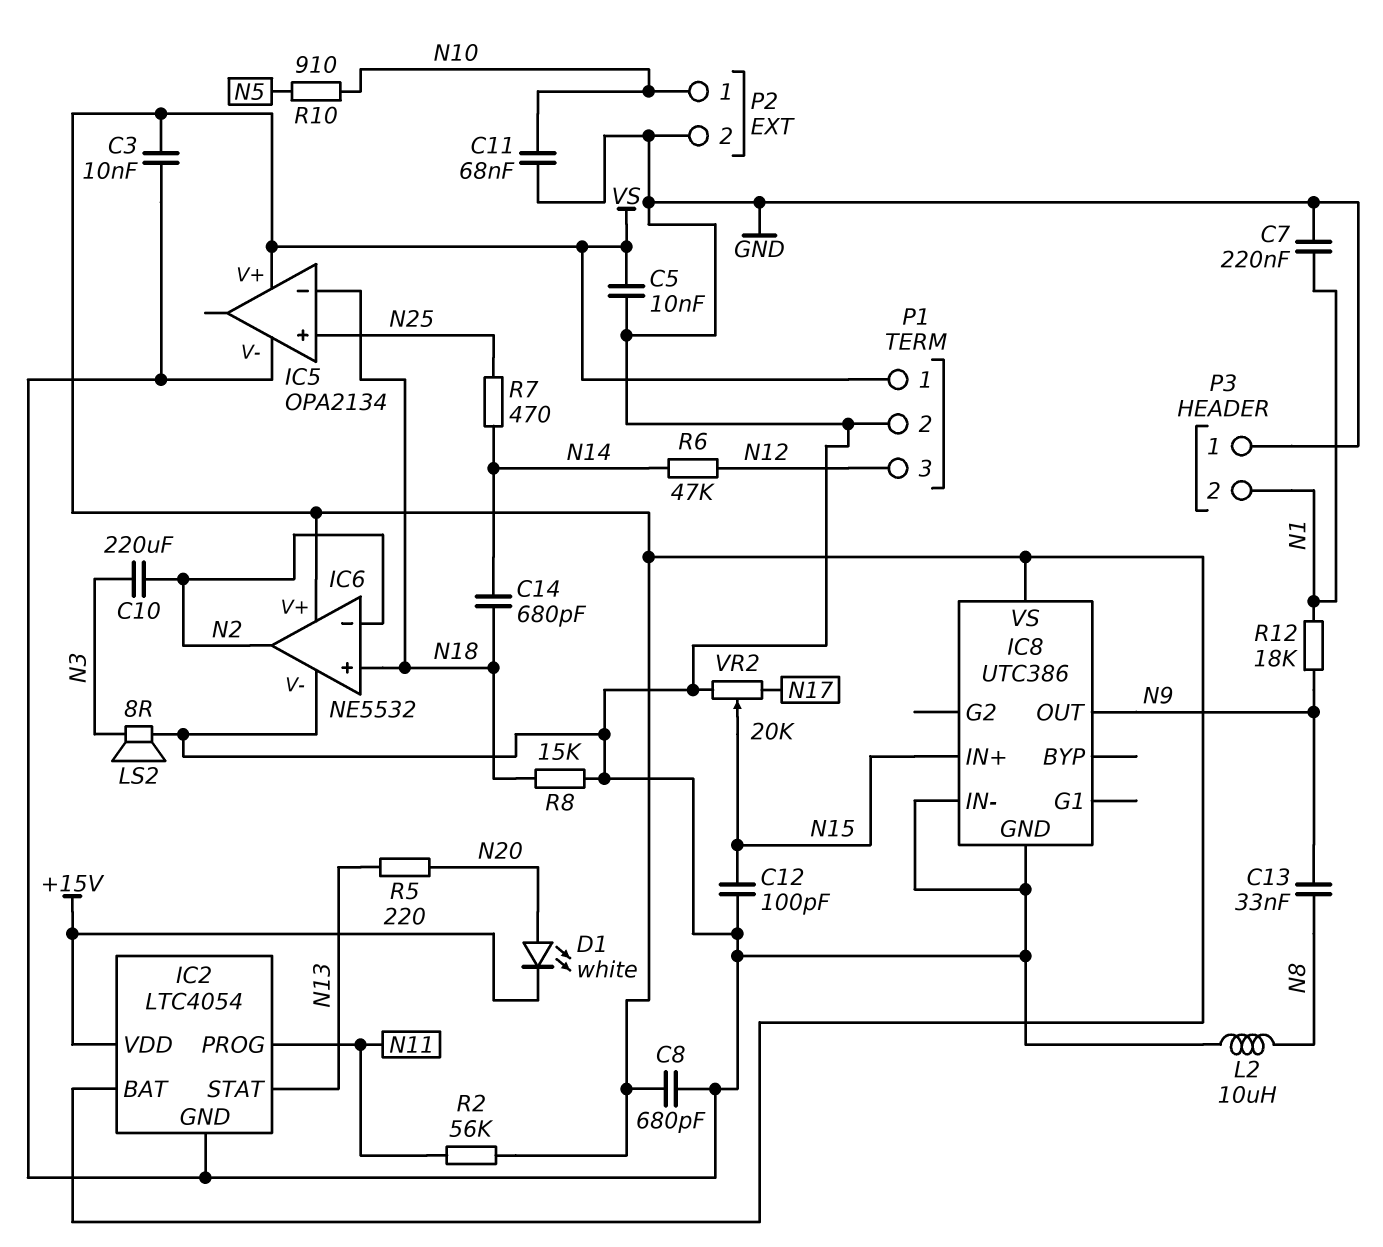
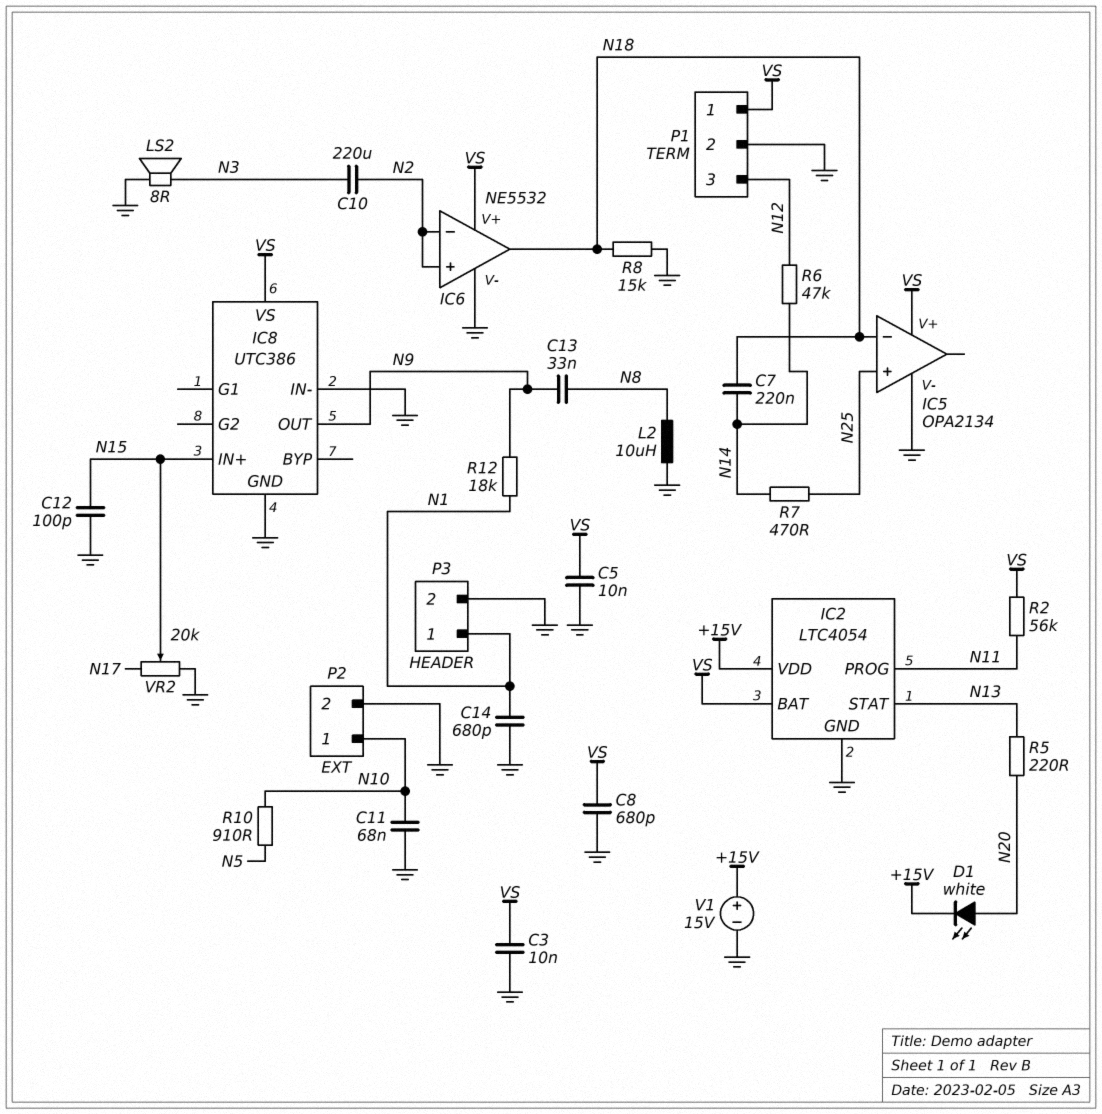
C7: 220nF (GND, N1) -> 220nF (N14, N18)
C14: 680pF (N14, N18) -> 680pF (GND, N1)
IC6 pin in+: N18 -> N2
IC6 pin out: N2 -> N18
P3 pin 1: GND -> N1
P3 pin 2: N1 -> GND
V1: none -> 15V (plus +15V, minus GND)

